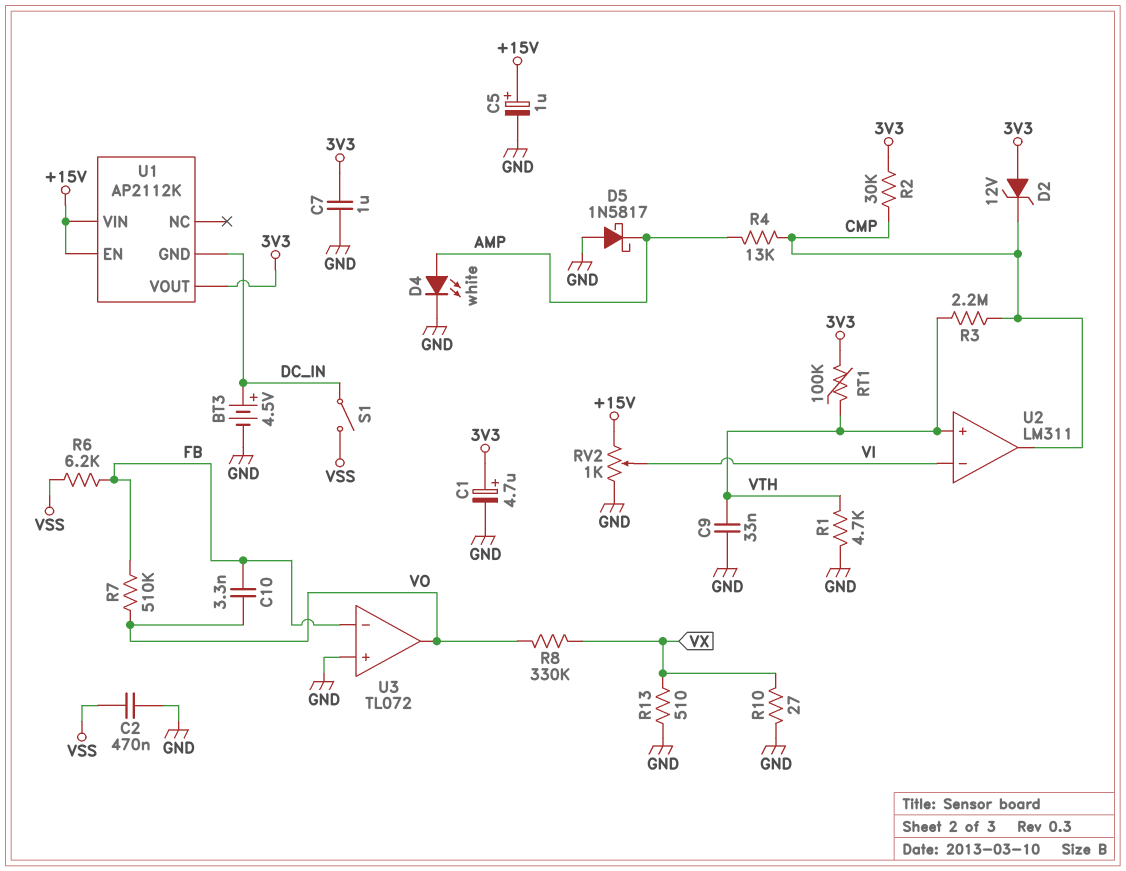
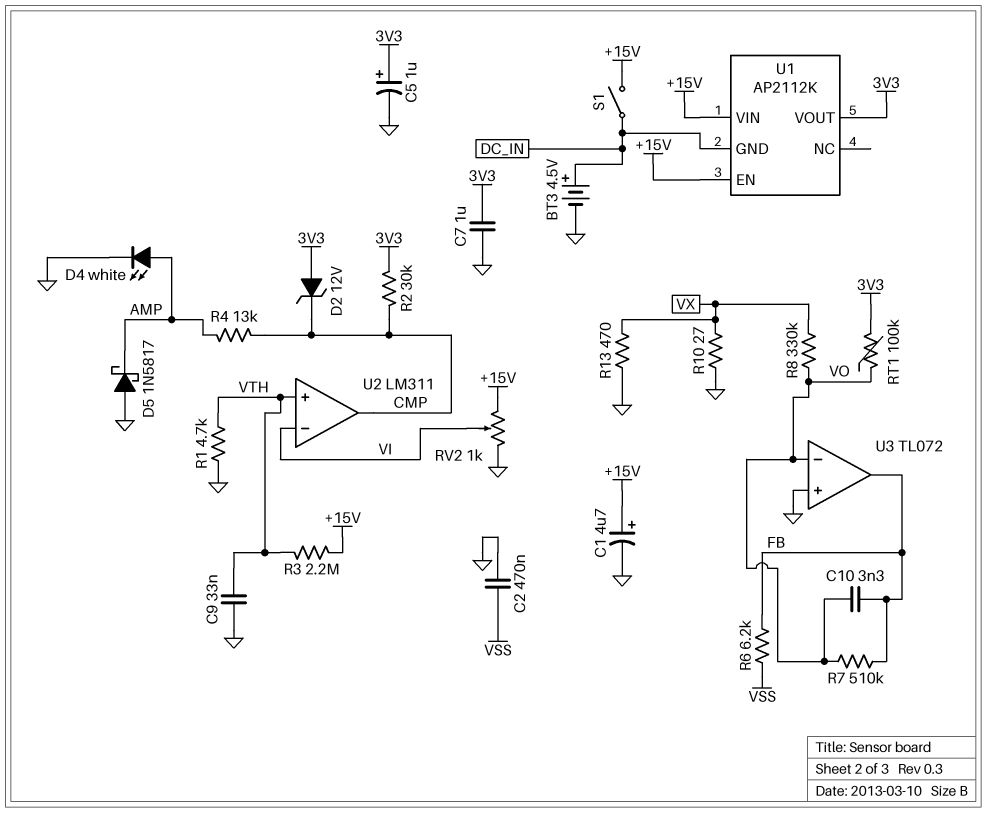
C1: 4.7uF (plus 3V3, minus GND) -> 4.7uF (plus +15V, minus GND)
C5: 1uF (plus +15V, minus GND) -> 1uF (plus 3V3, minus GND)
R3: 2.2M (CMP, VTH) -> 2.2M (+15V, VTH)
R13: 510 (GND, VX) -> 470 (GND, VX)
RT1: 100k (3V3, VTH) -> 100k (3V3, VO)
S1: switch (DC_IN, VSS) -> switch (+15V, DC_IN)
U3 pin in-: FB -> VO
U3 pin out: VO -> FB

